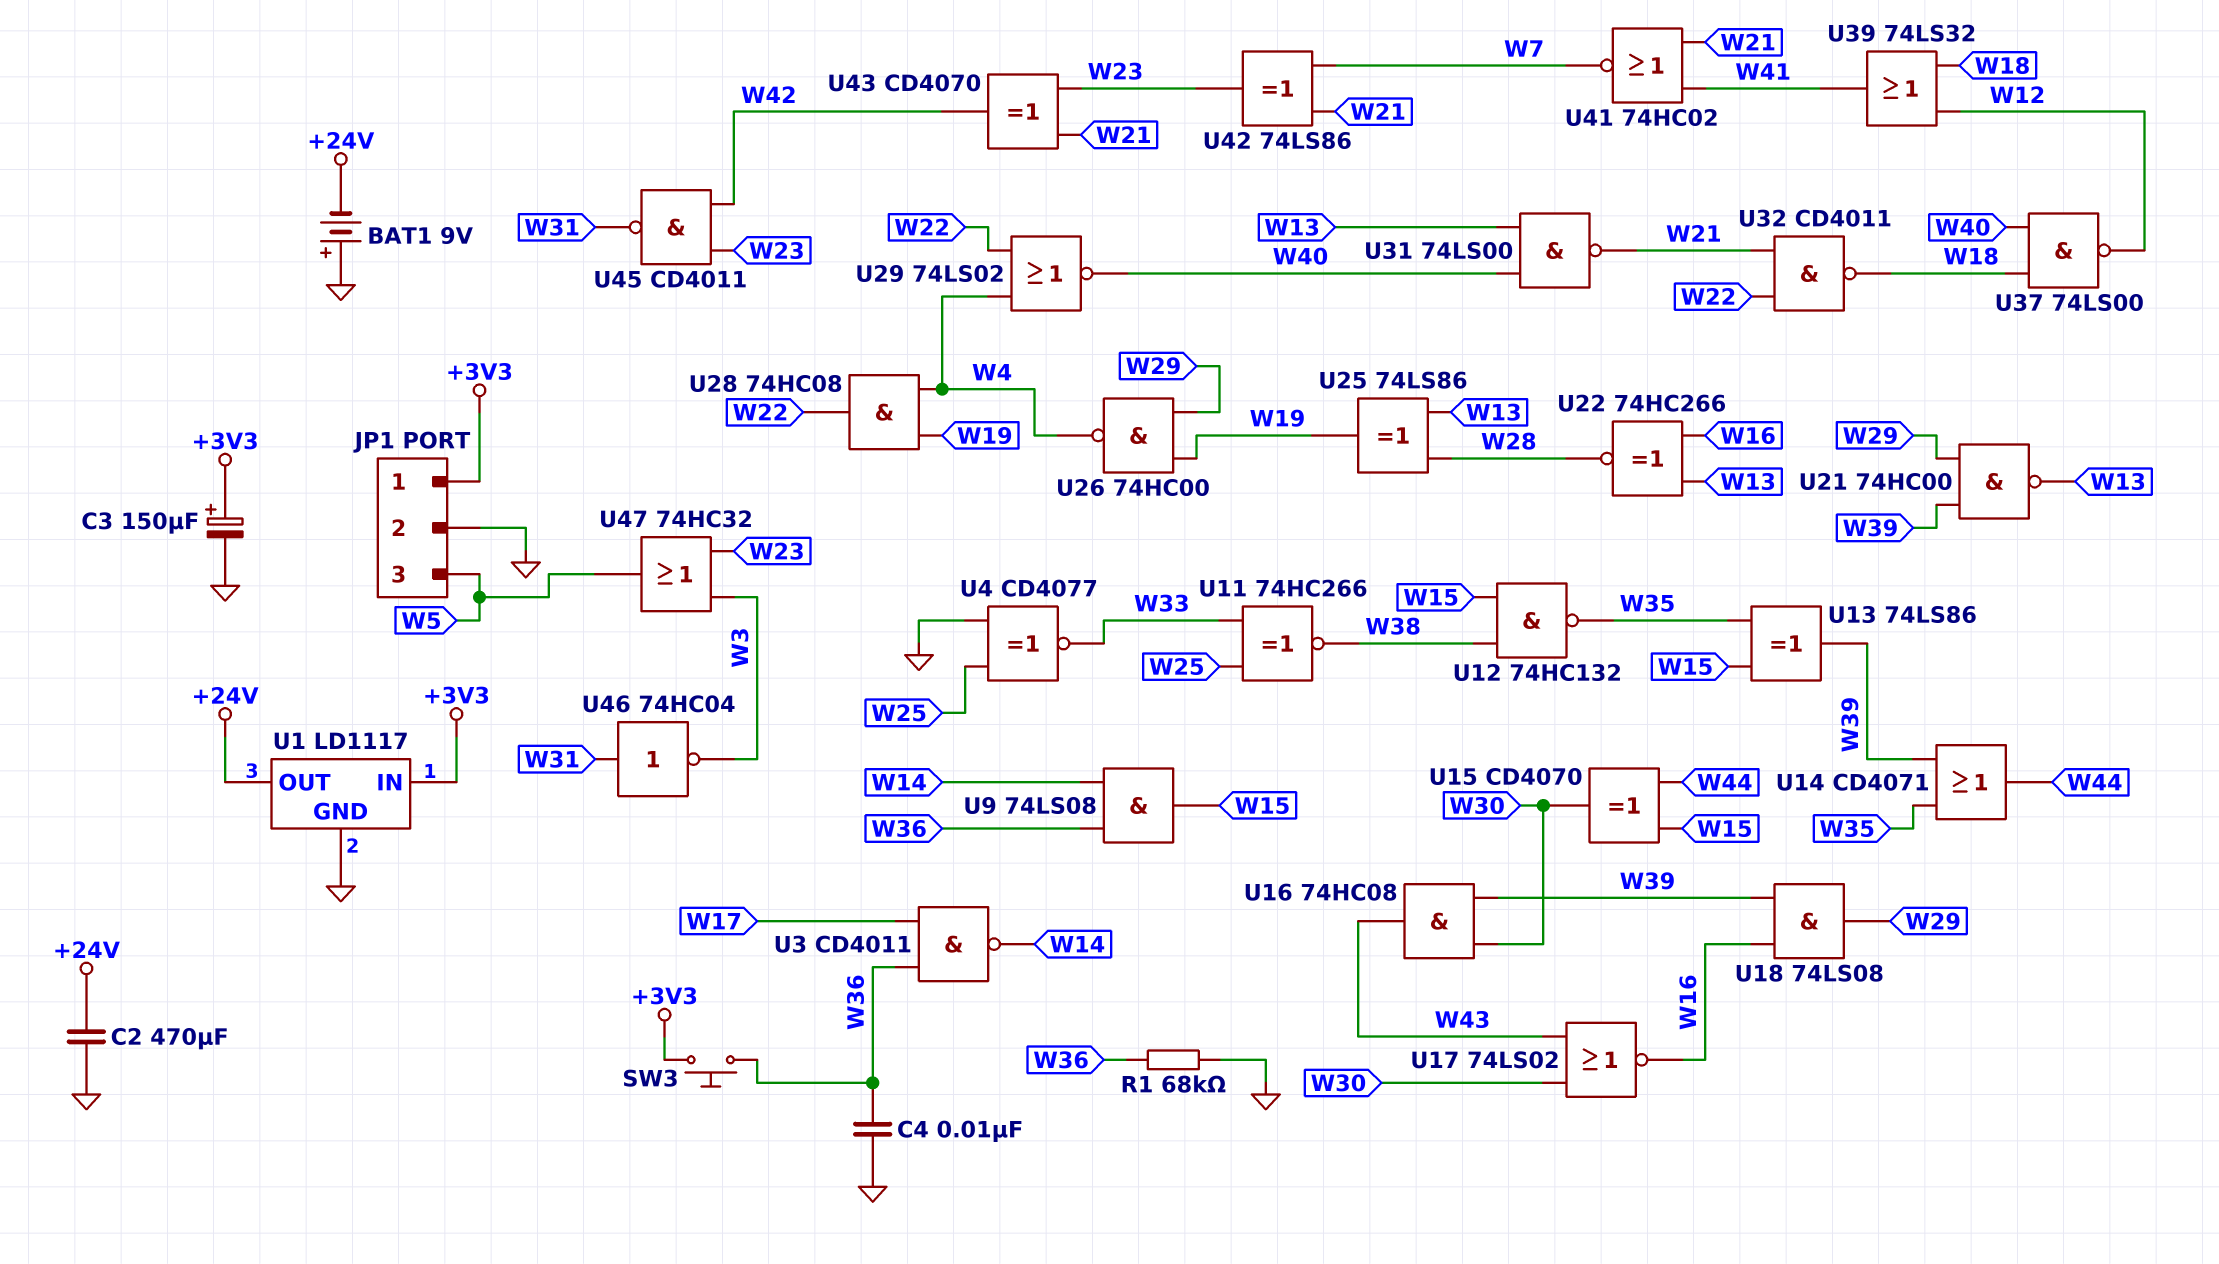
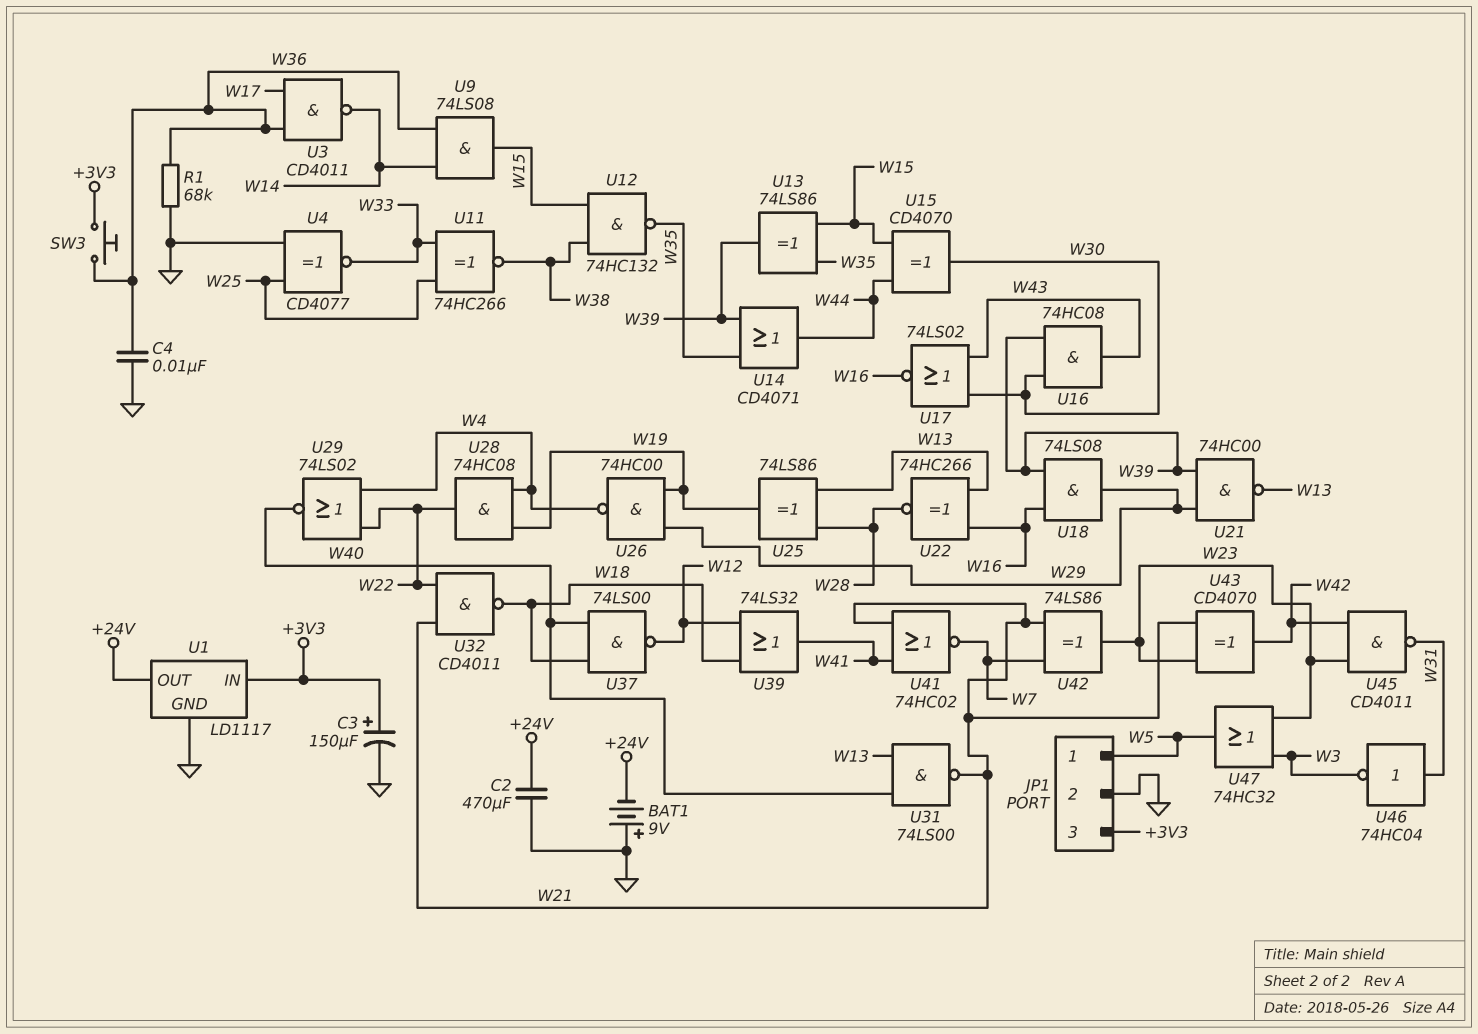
JP1 pin 1: +3V3 -> W5
JP1 pin 3: W5 -> +3V3

